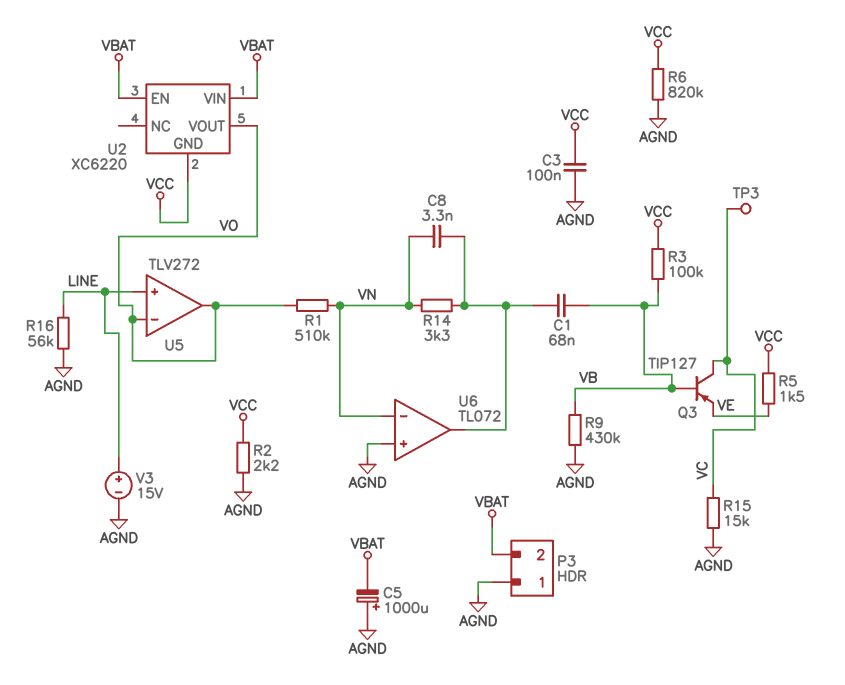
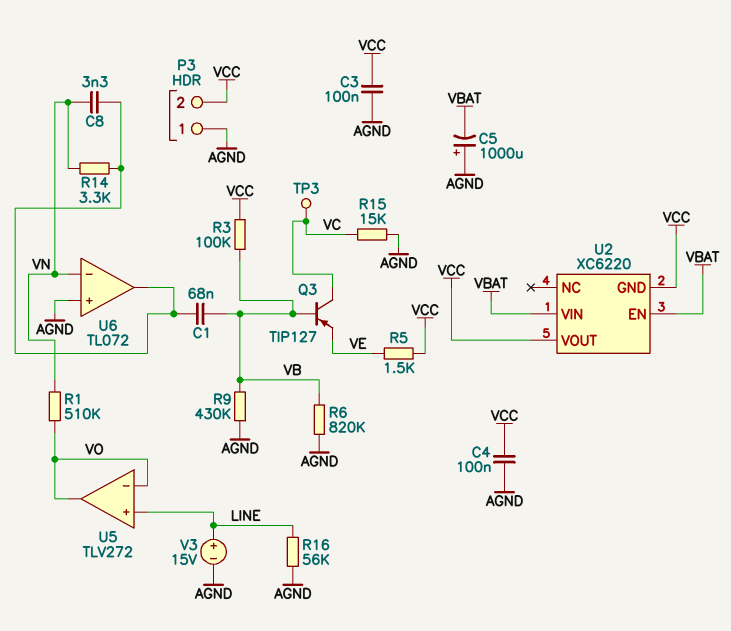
C4: none -> 100nF (AGND, VCC)
P3 pin 2: VBAT -> VCC
R2: 2.2k (AGND, VCC) -> none
R6: 820k (AGND, VCC) -> 820k (AGND, VB)
U2 pin VOUT: VO -> VCC

